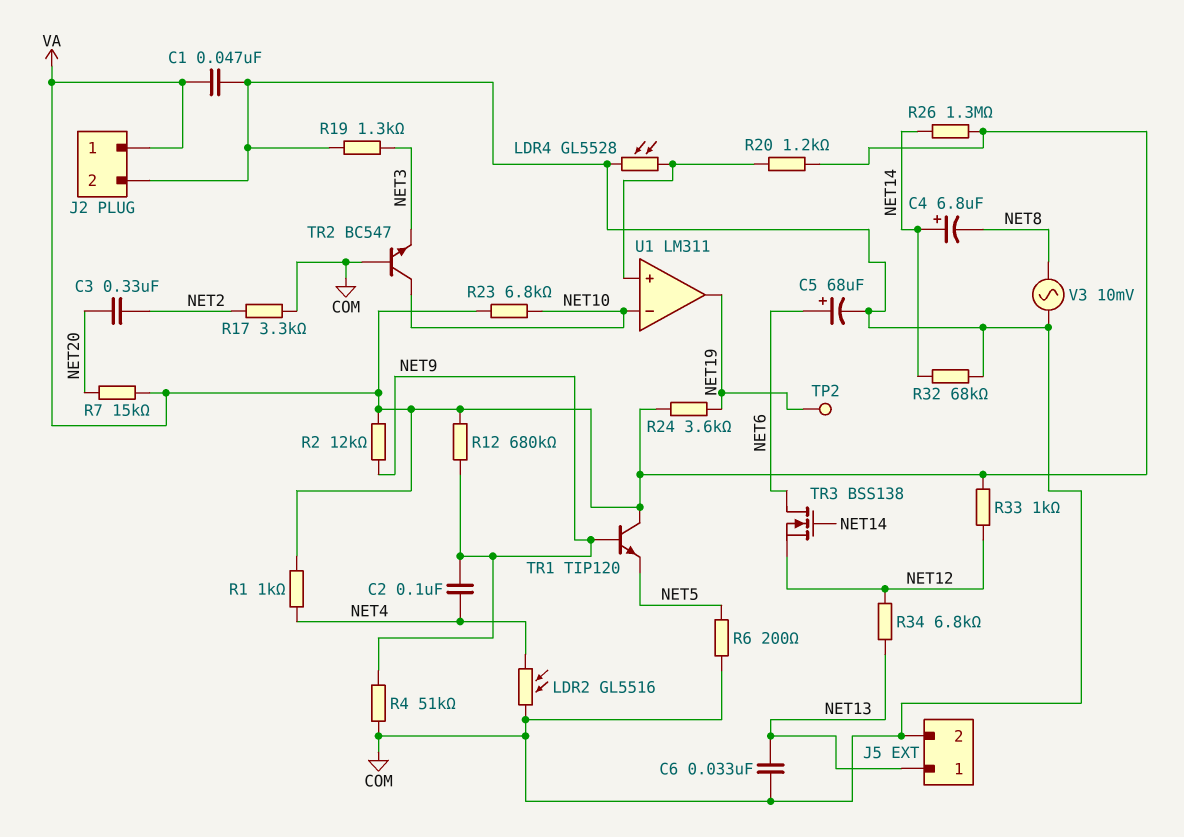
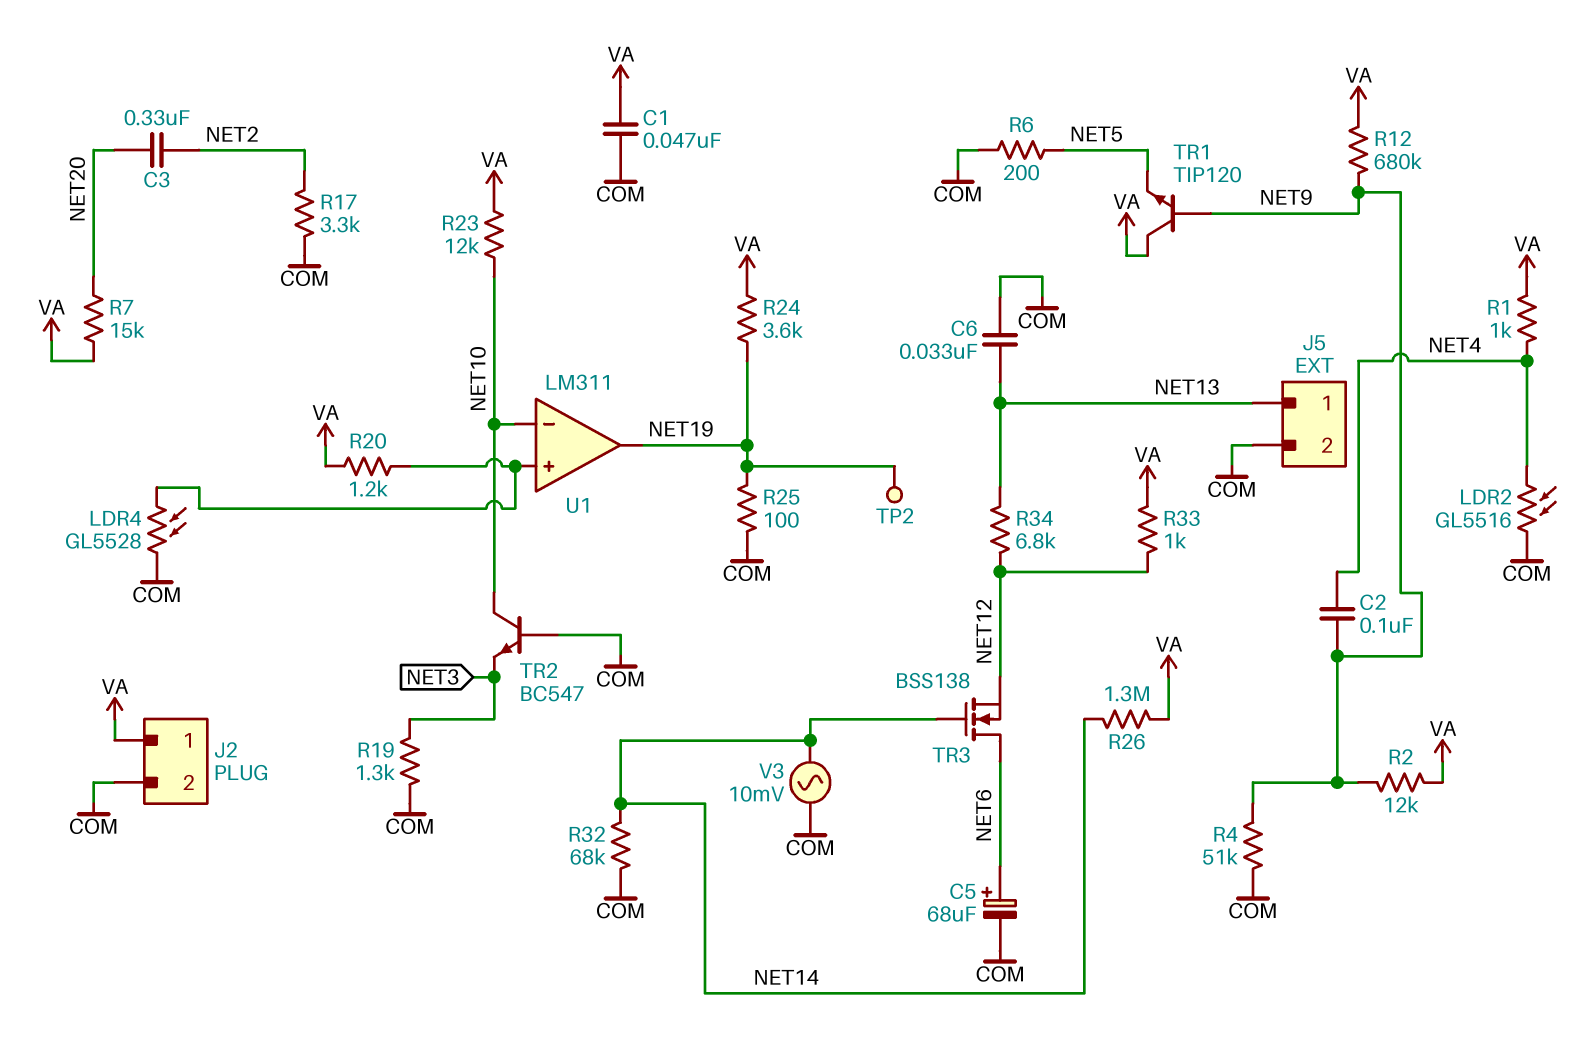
C4: 6.8uF (plus NET14, minus NET8) -> none
R23: 6.8k (NET10, VA) -> 12k (NET10, VA)
R25: none -> 100 (COM, NET19)
V3: AC 10mV (COM, NET8) -> AC 10mV (COM, NET14)

